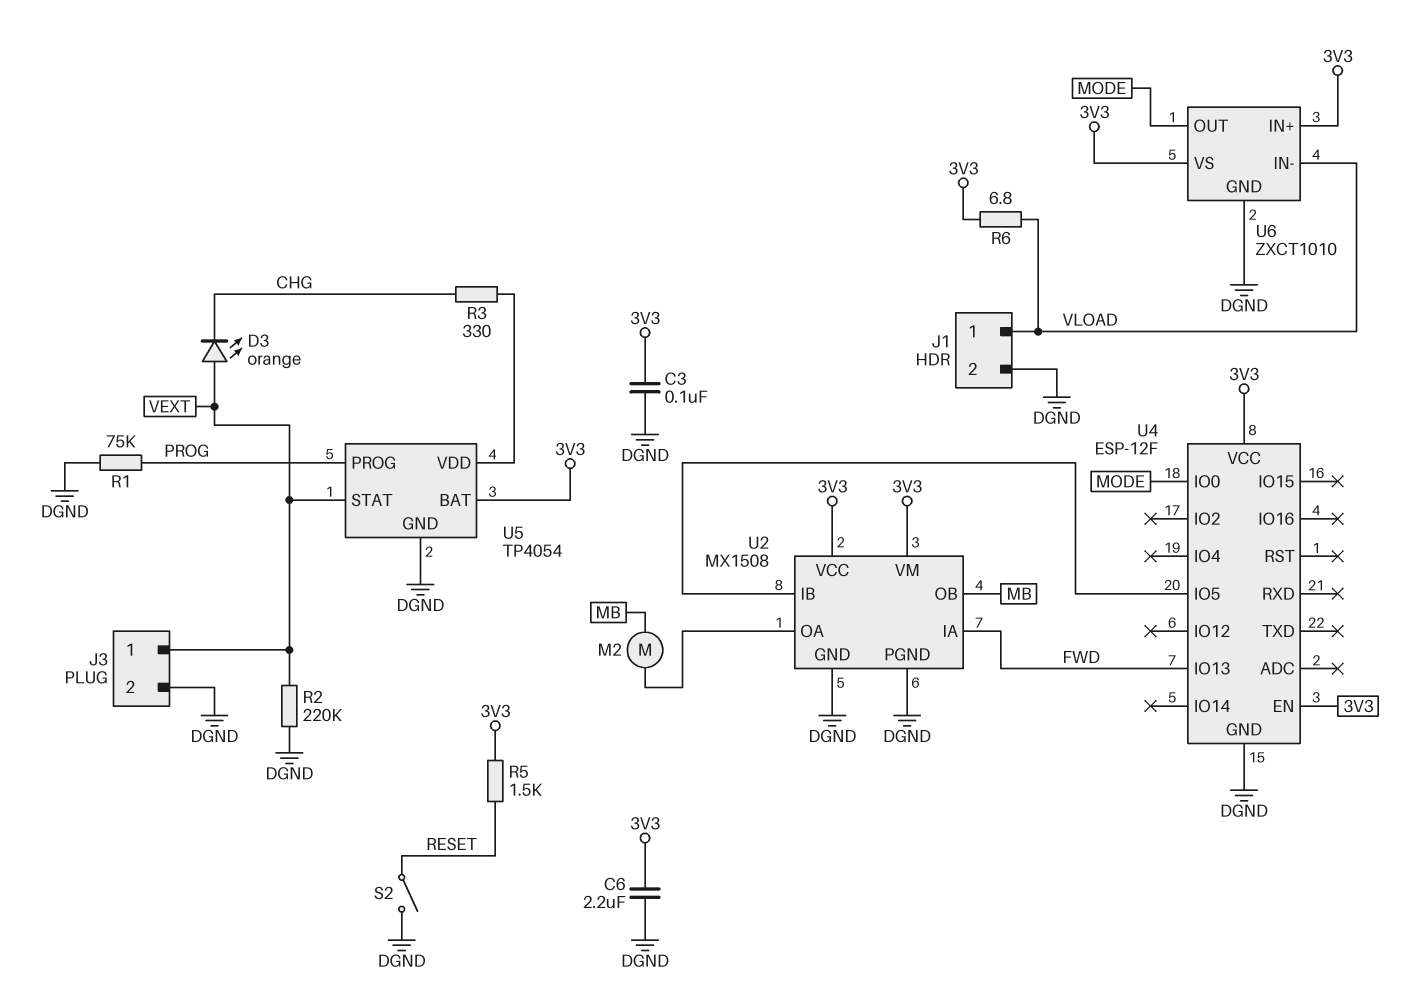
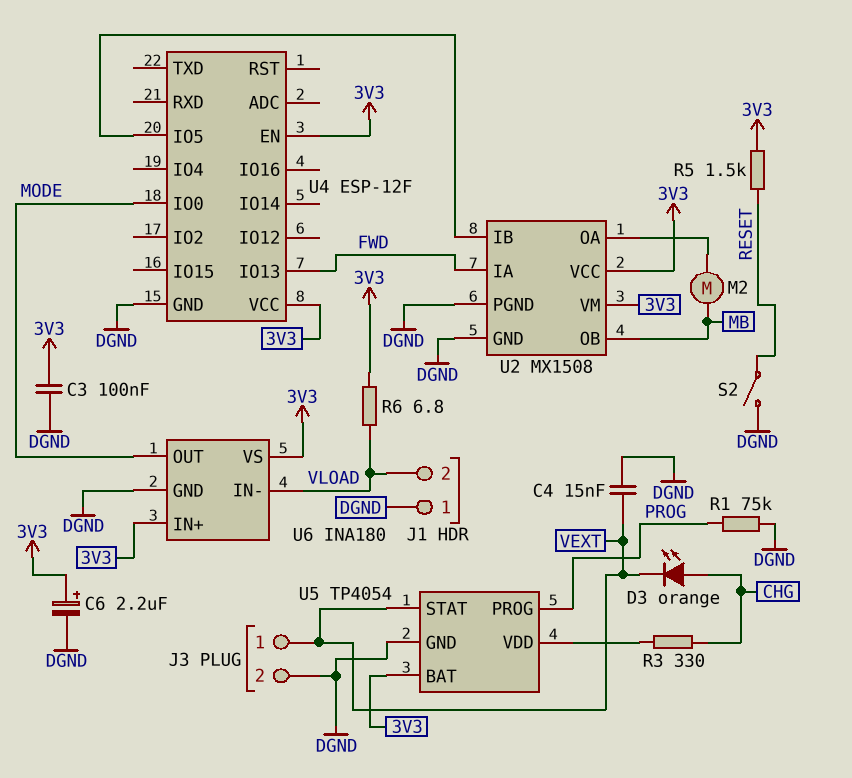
C4: none -> 15nF (DGND, VEXT)
C6: 2.2uF (3V3, DGND) -> 2.2uF (plus 3V3, minus DGND)
D3: LED orange (A VEXT, K CHG) -> LED orange (A CHG, K VEXT)
J1 pin 1: VLOAD -> DGND
J1 pin 2: DGND -> VLOAD
R2: 220k (DGND, VEXT) -> none
U6: ZXCT1010 -> INA180

